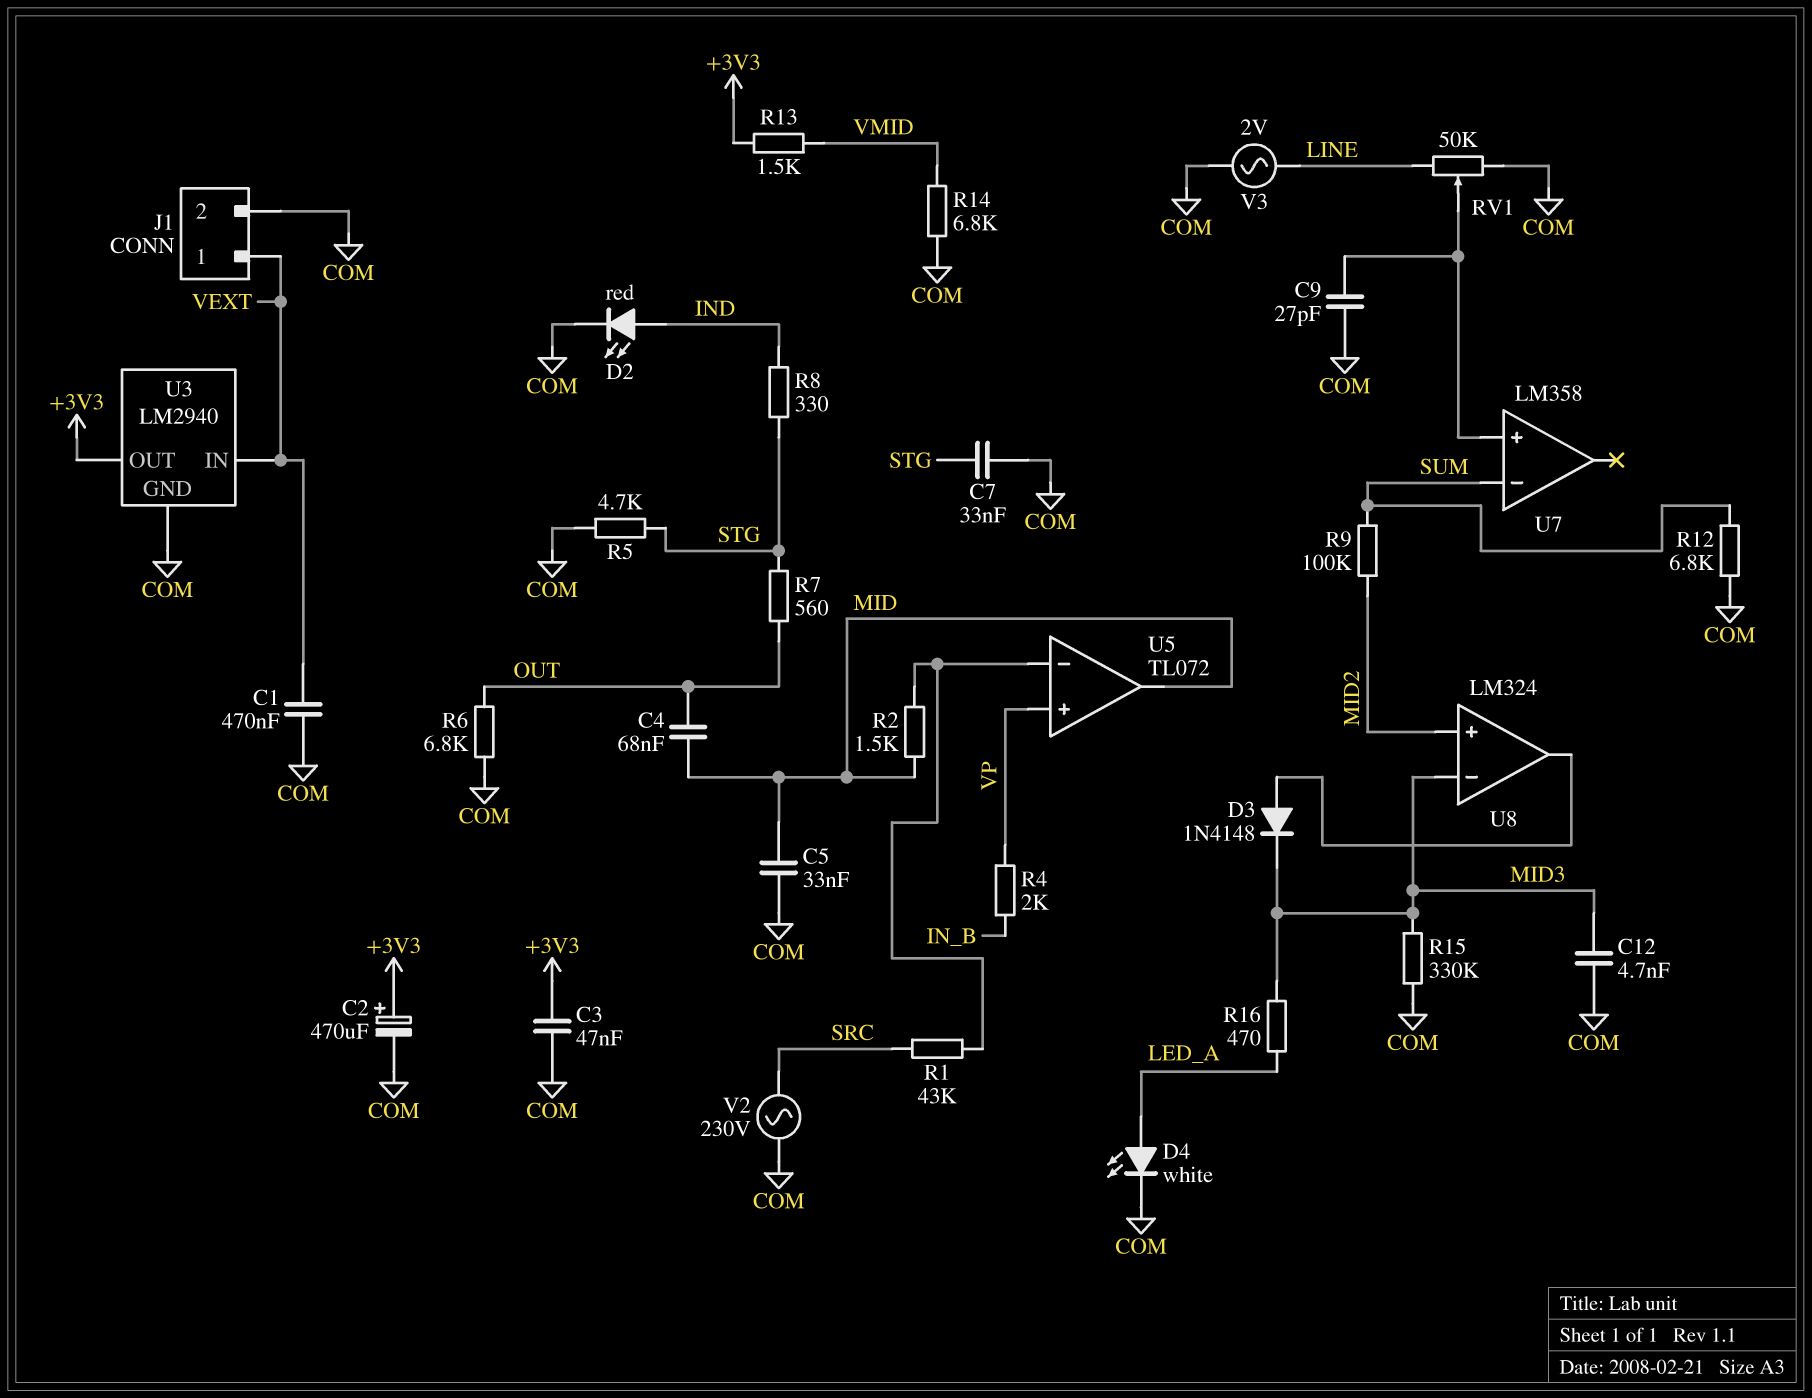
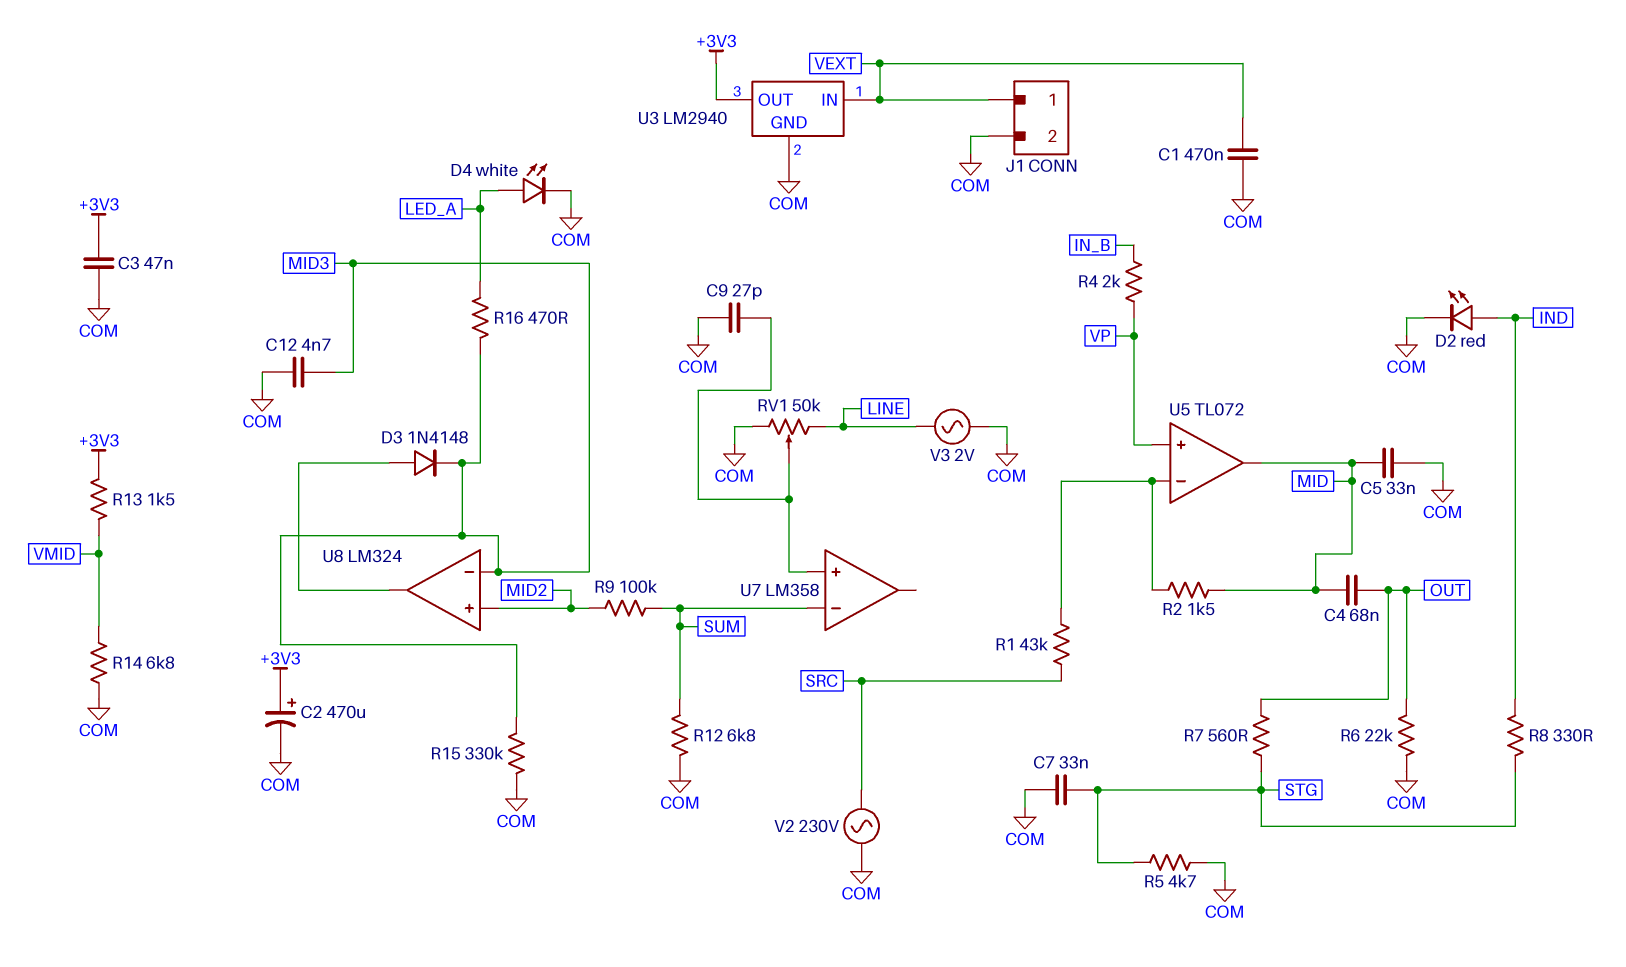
R6: 6.8k (COM, OUT) -> 22k (COM, OUT)

